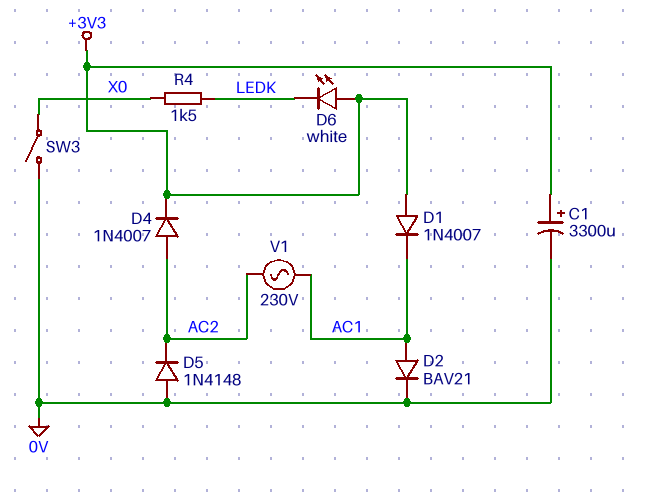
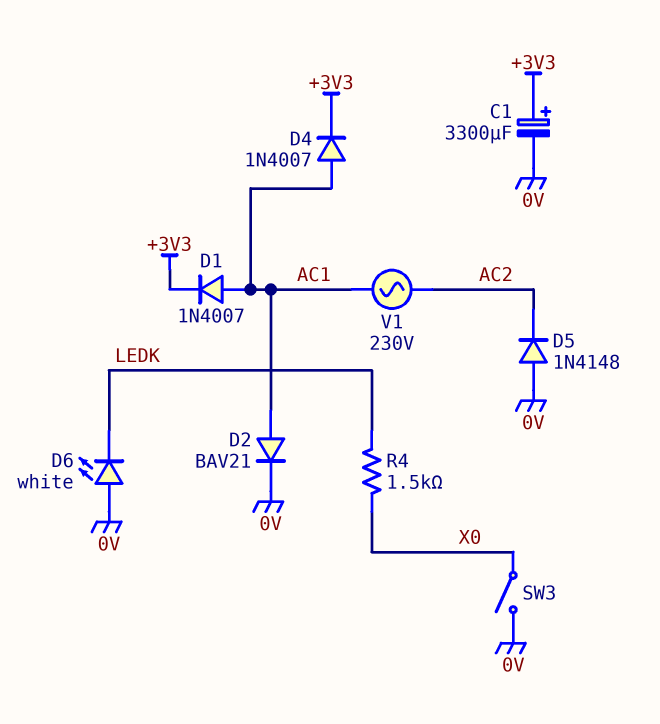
D1: diode 1N4007 (A +3V3, K AC1) -> diode 1N4007 (A AC1, K +3V3)
D4: diode 1N4007 (A AC2, K +3V3) -> diode 1N4007 (A AC1, K +3V3)
D6: LED white (A +3V3, K LEDK) -> LED white (A 0V, K LEDK)

